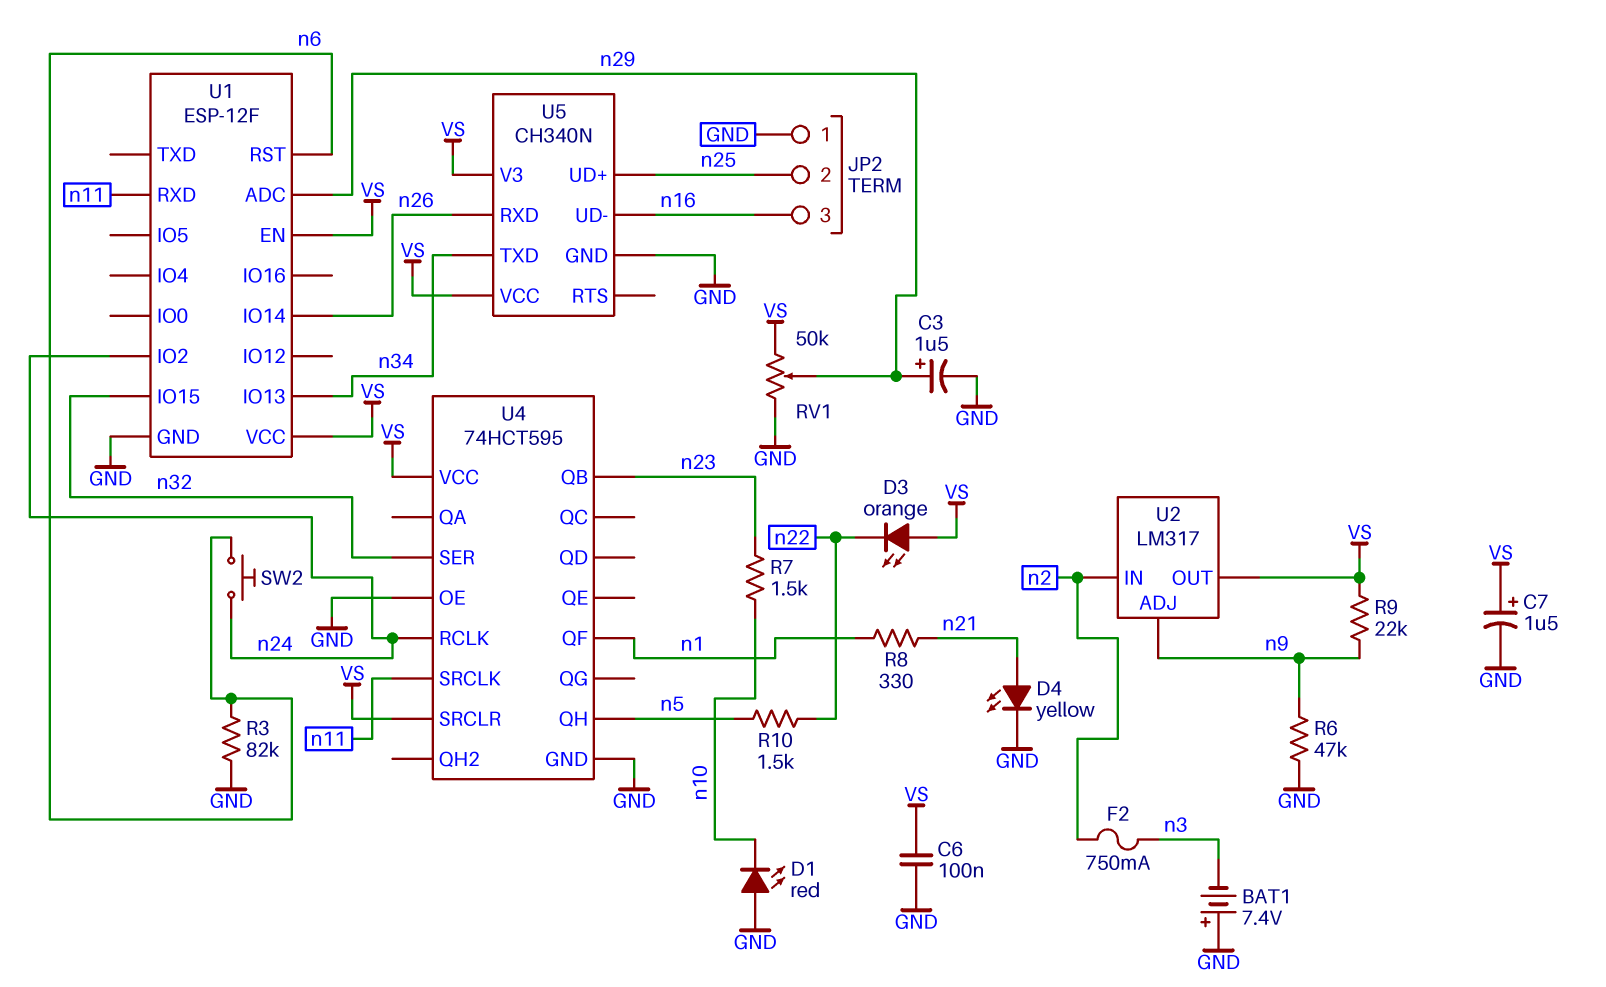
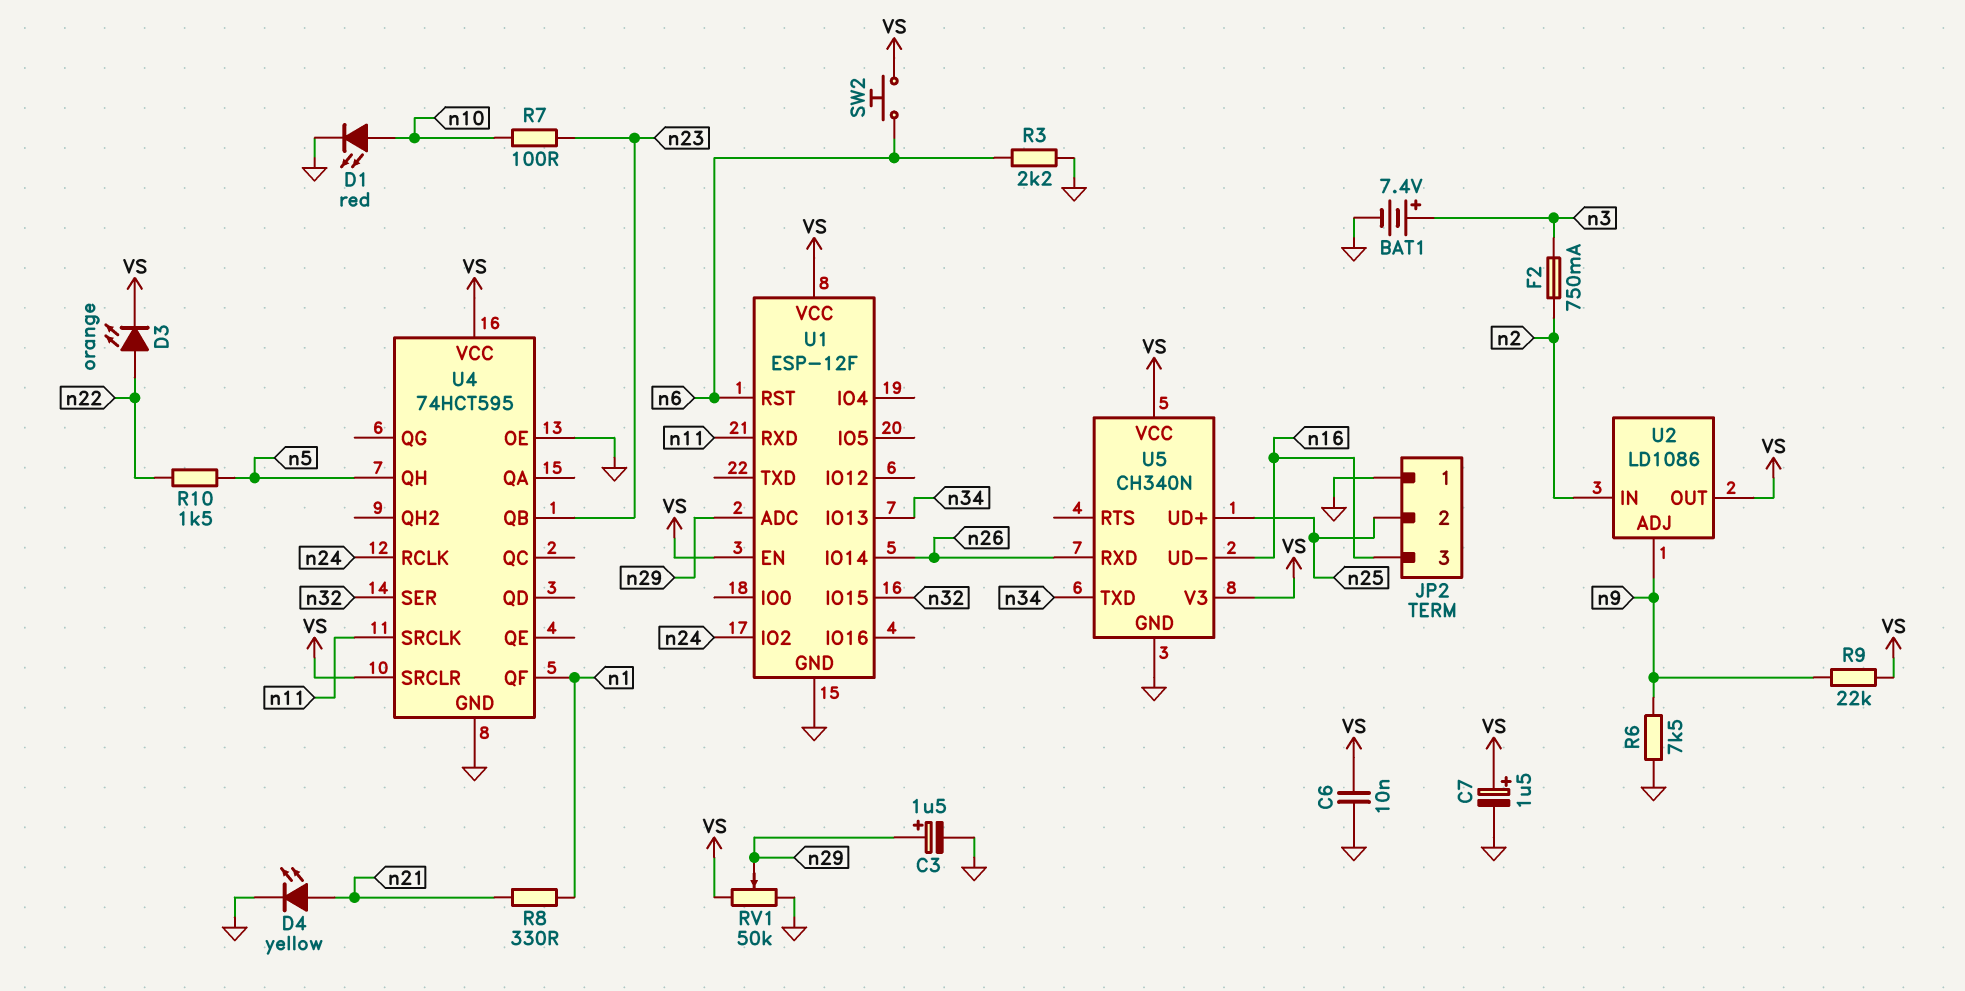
BAT1: 7.4V (plus GND, minus n3) -> 7.4V (plus n3, minus GND)
C6: 100nF (GND, VS) -> 10nF (GND, VS)
D1: LED red (A GND, K n10) -> LED red (A n10, K GND)
D3: LED orange (A VS, K n22) -> LED orange (A n22, K VS)
R3: 82k (GND, n6) -> 2.2k (GND, n6)
R6: 47k (GND, n9) -> 7.5k (GND, n9)
R7: 1.5k (n10, n23) -> 100 (n10, n23)
SW2: button (n6, n24) -> button (VS, n6)
U2: LM317 -> LD1086

